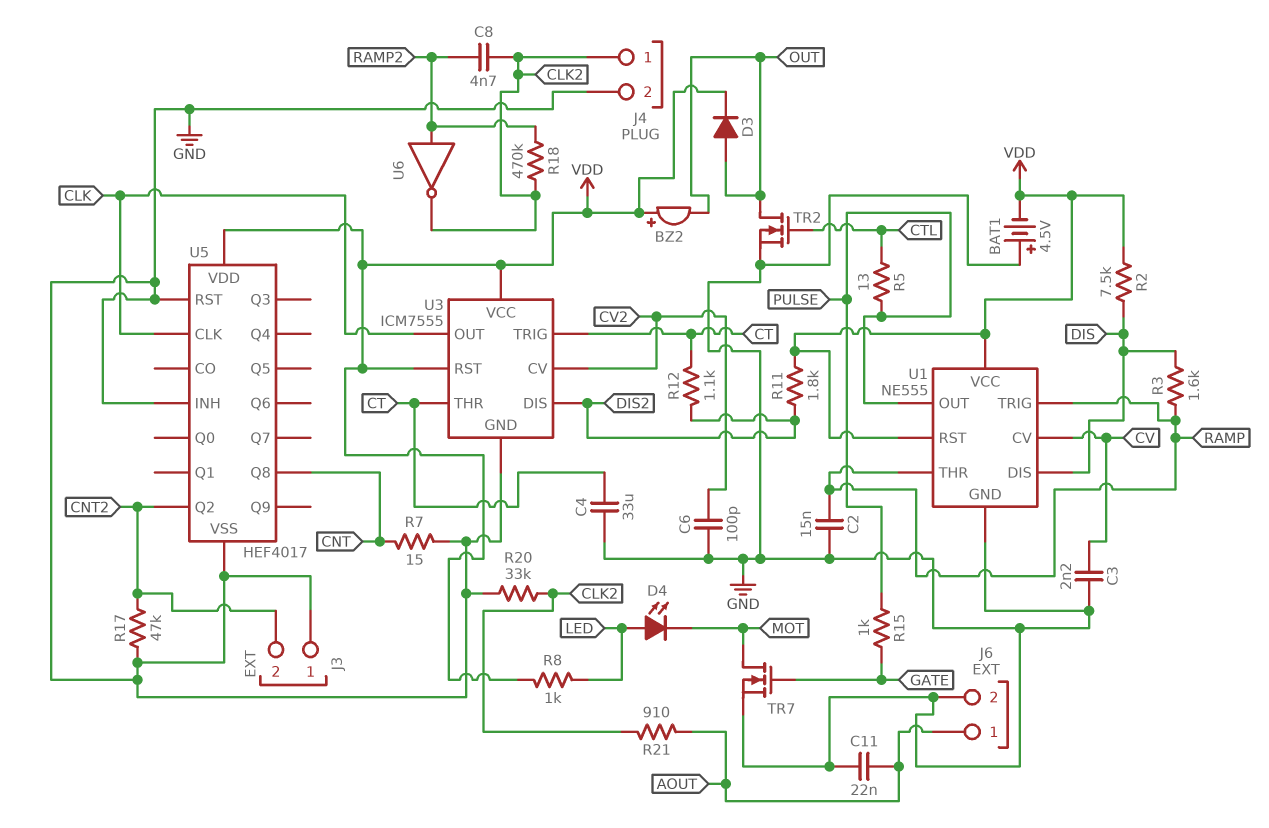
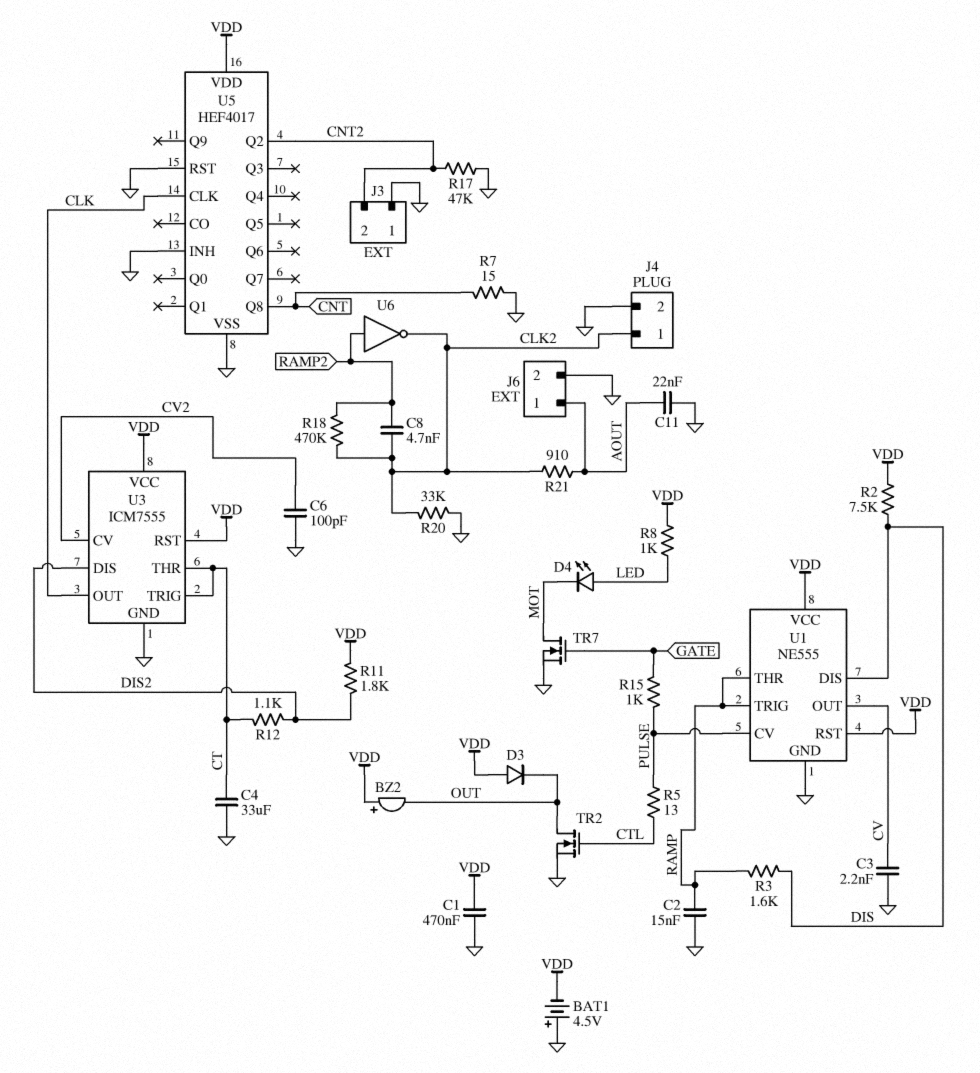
C1: none -> 470nF (GND, VDD)
D3: diode (A OUT, K VDD) -> diode (A VDD, K OUT)
U1 pin CV: CV -> PULSE
U1 pin OUT: PULSE -> CV

